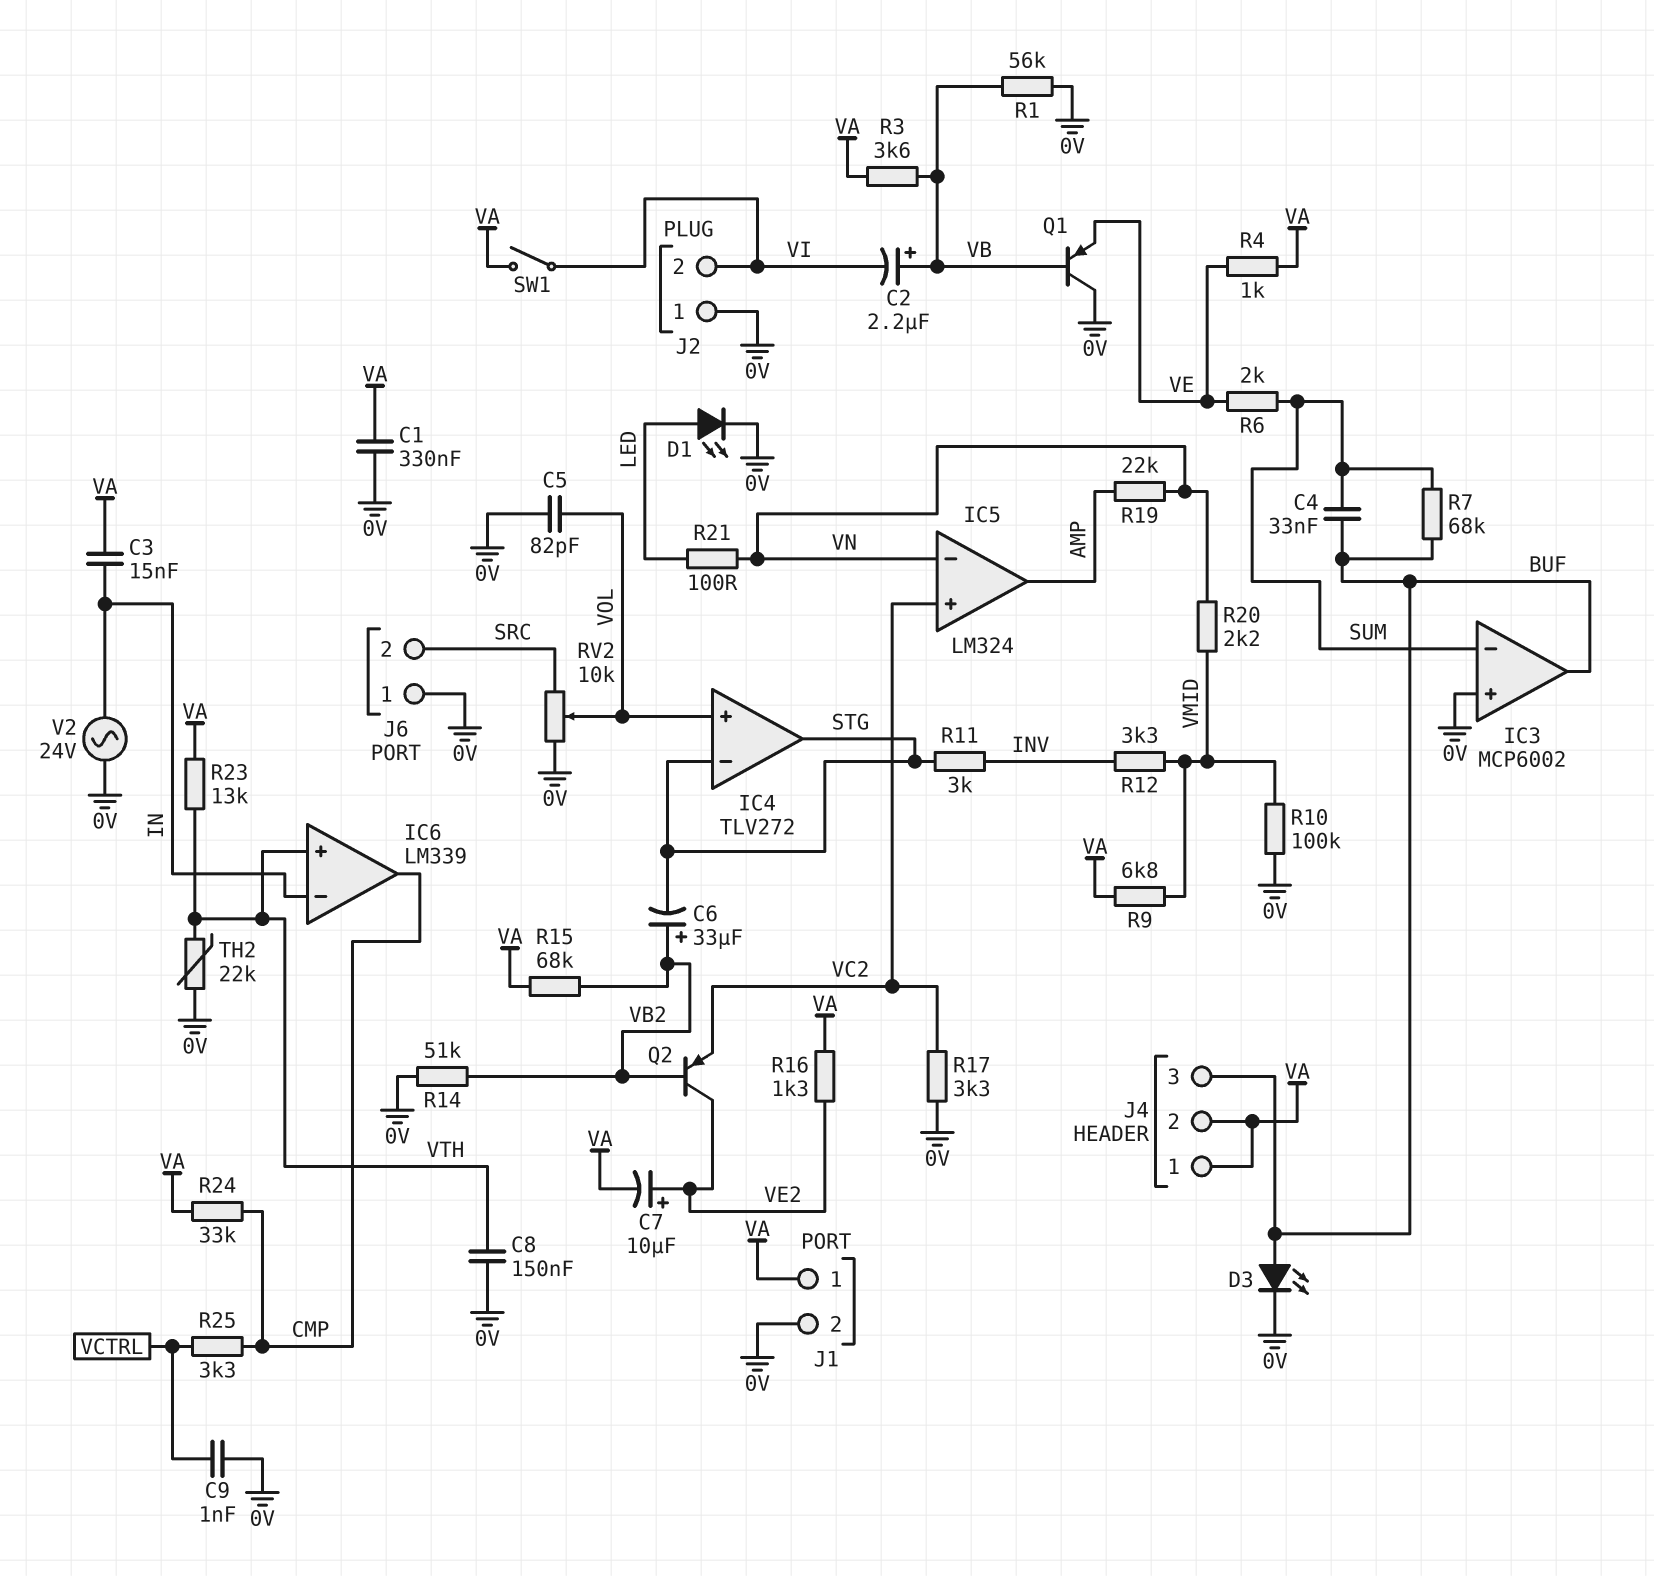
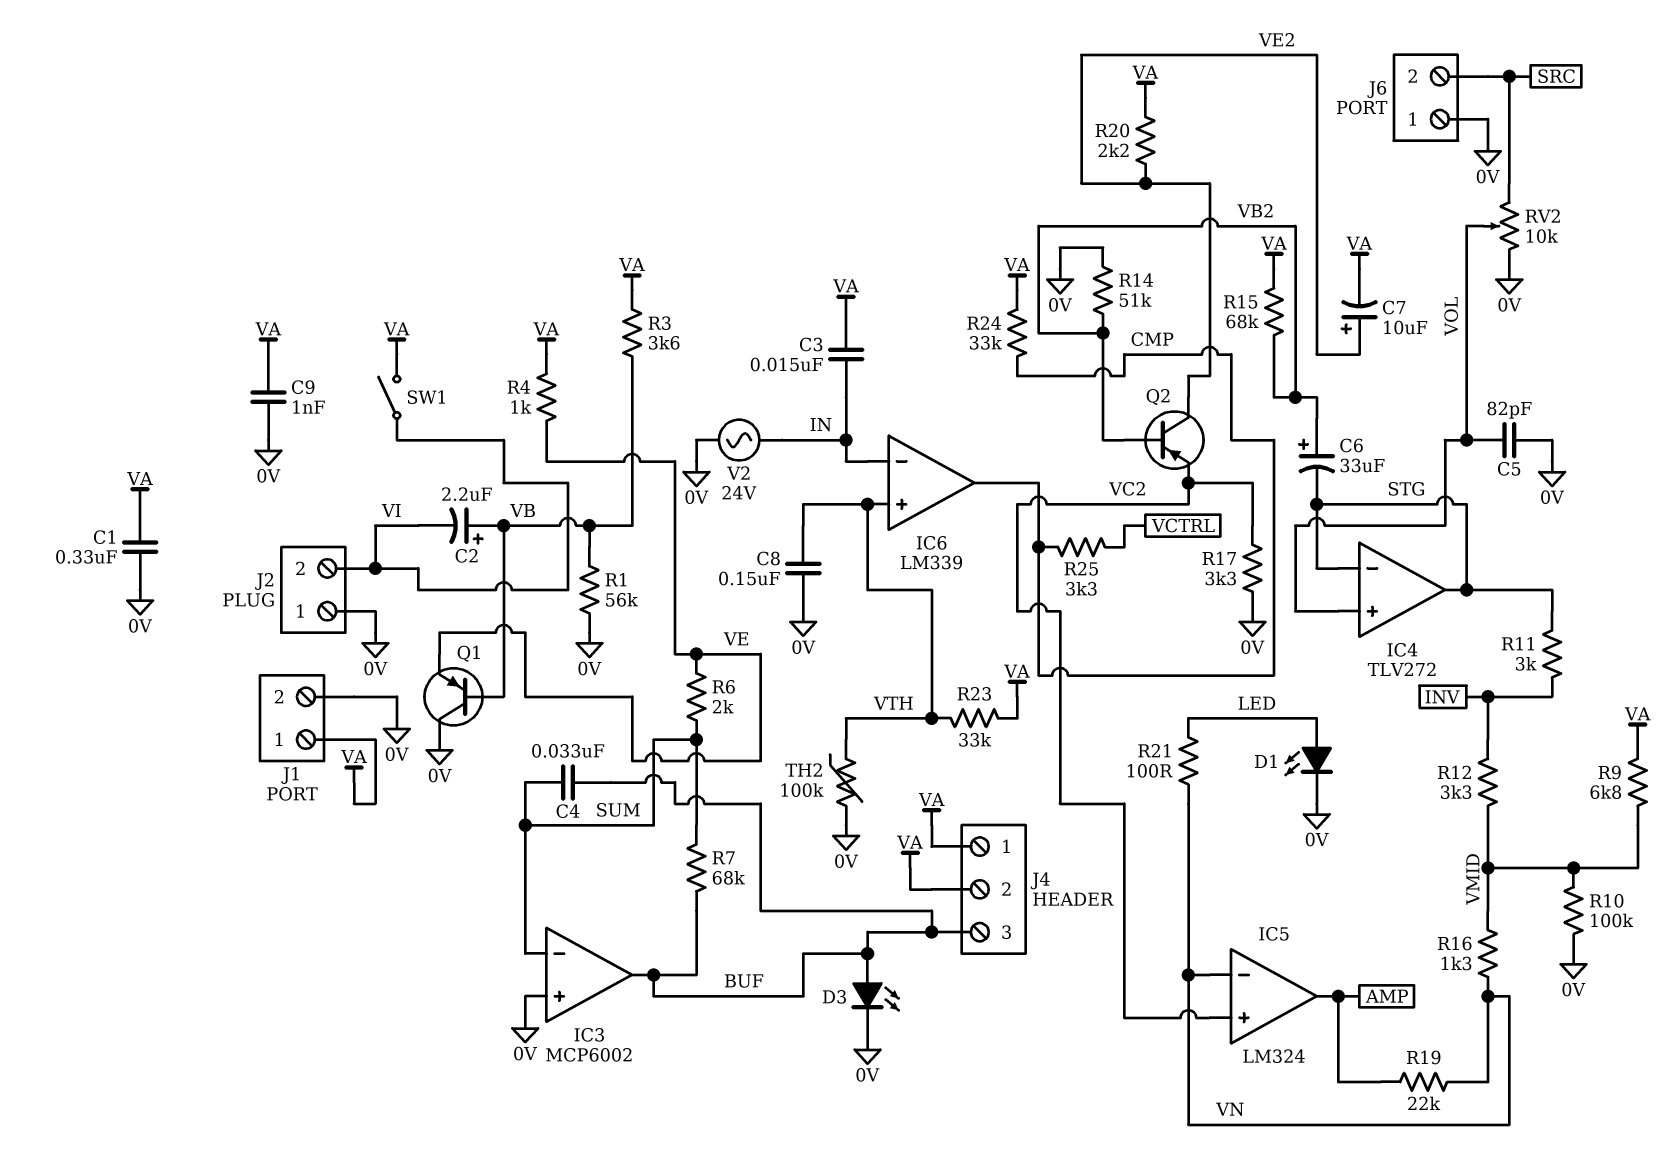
C9: 1nF (0V, VCTRL) -> 1nF (0V, VA)
R16: 1.3k (VA, VE2) -> 1.3k (VMID, VN)
R20: 2.2k (VMID, VN) -> 2.2k (VA, VE2)
R23: 13k (VA, VTH) -> 33k (VA, VTH)
TH2: 22k (0V, VTH) -> 100k (0V, VTH)

